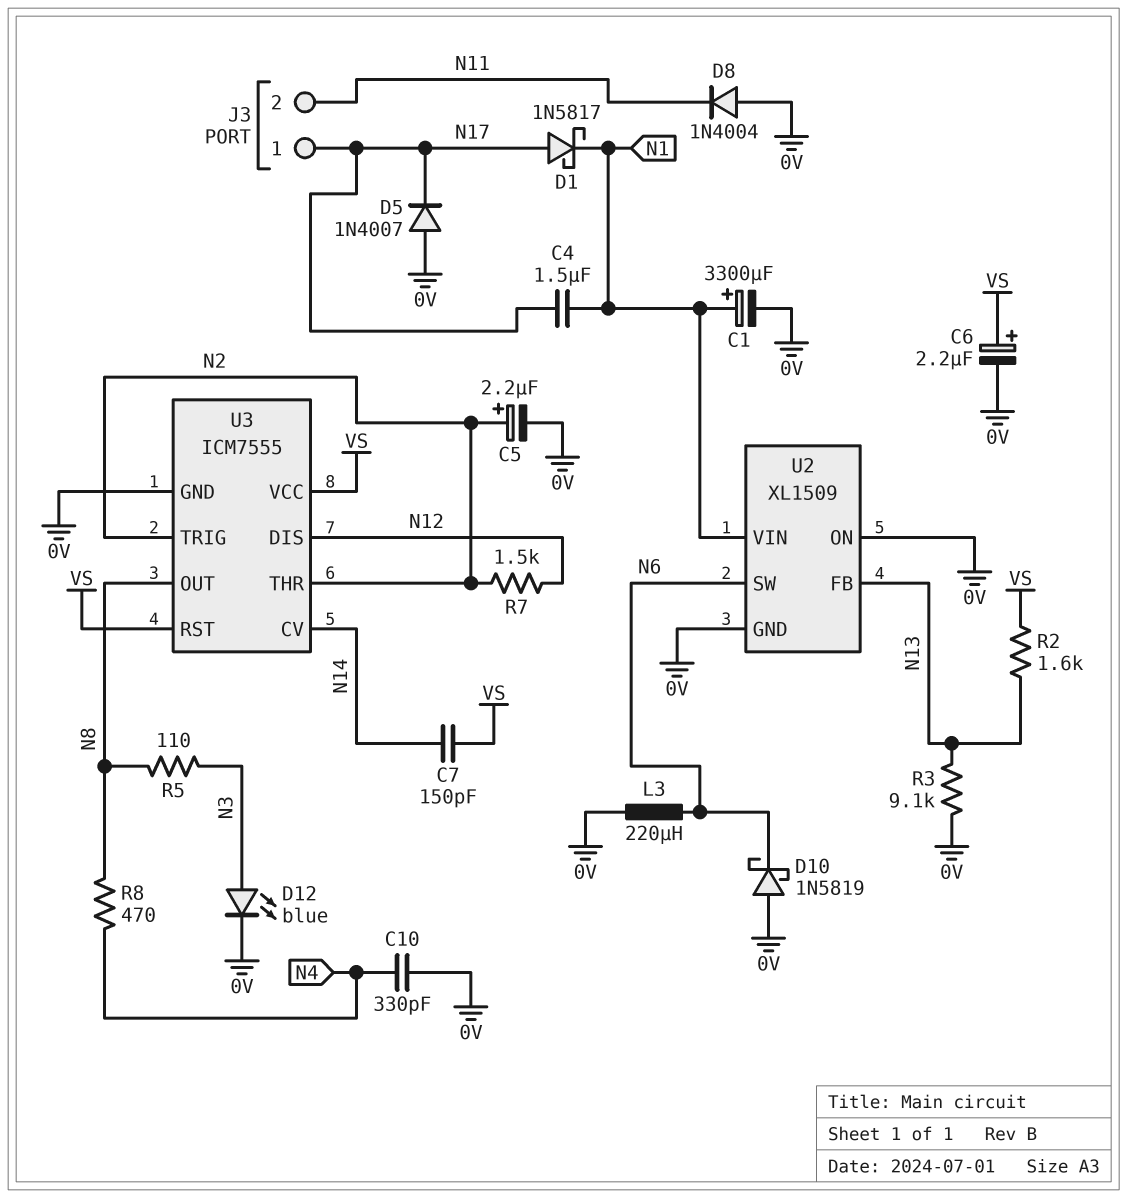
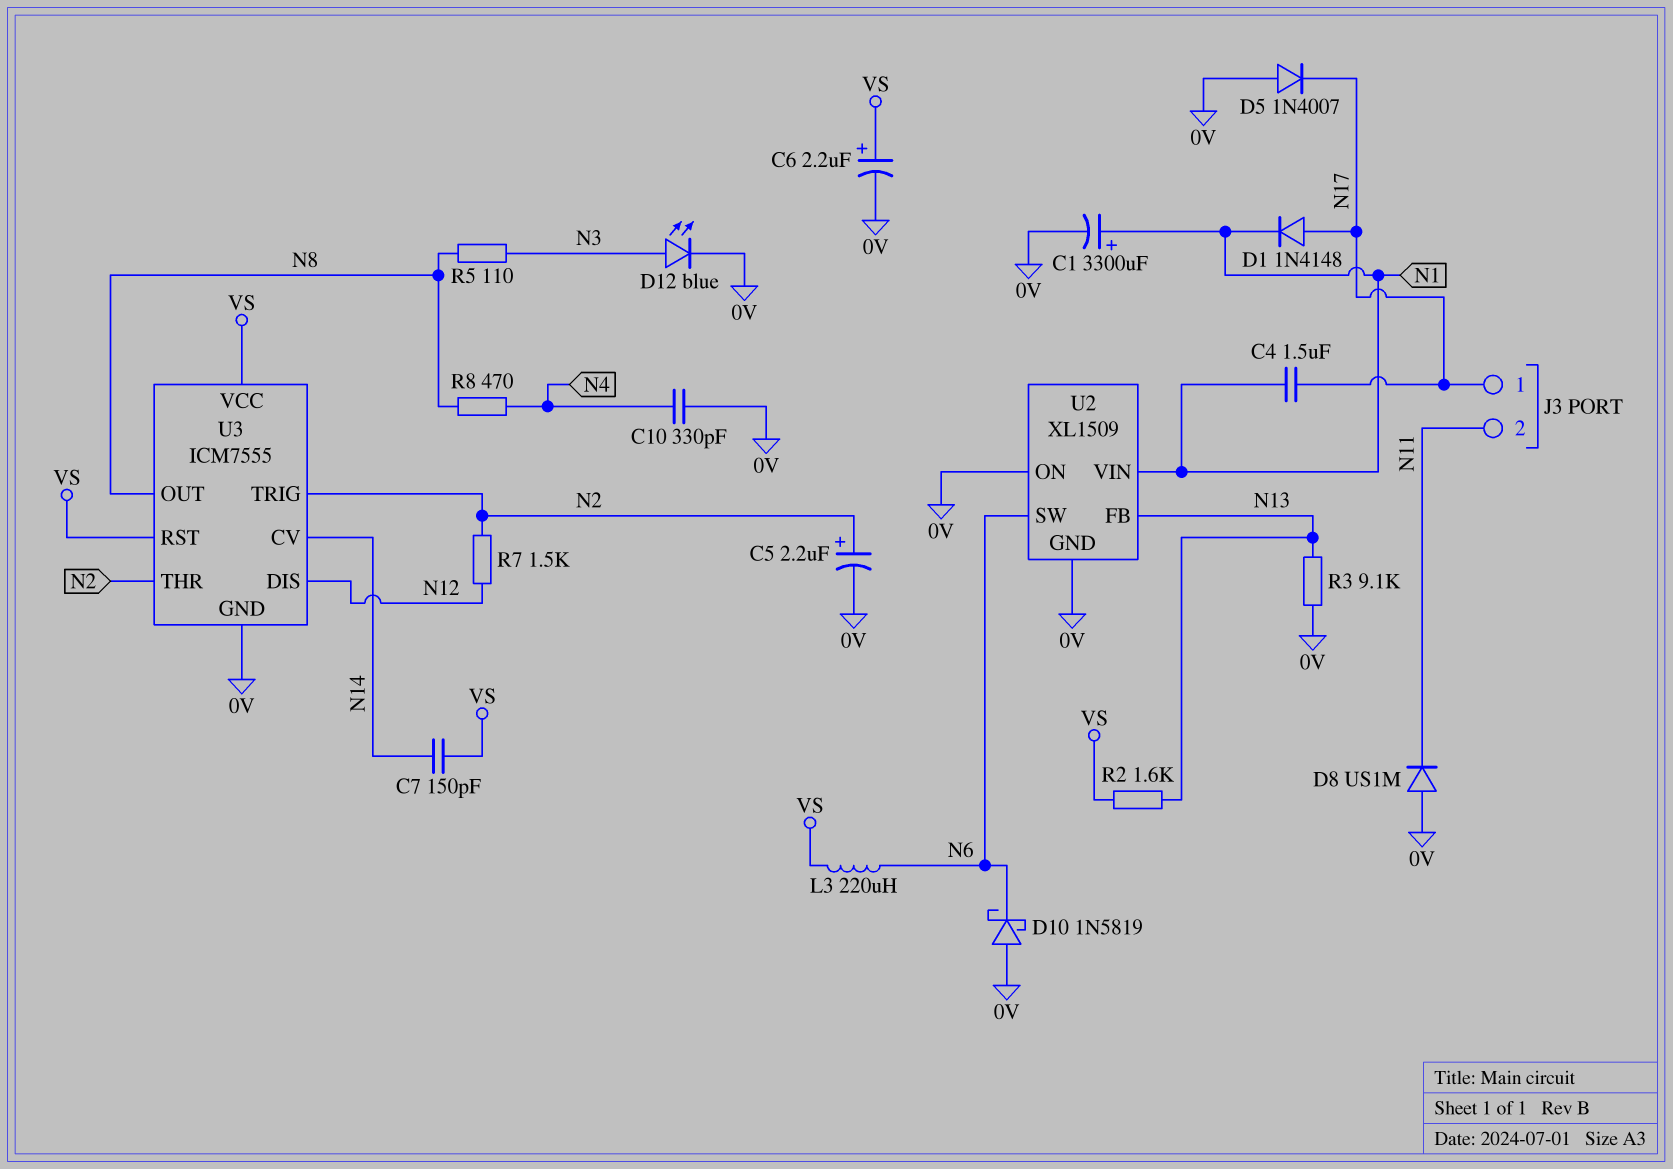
D1: schottky 1N5817 (A N17, K N1) -> diode 1N4148 (A N17, K N1)
D8: diode 1N4004 (A 0V, K N11) -> diode US1M (A 0V, K N11)
L3: 220uH (0V, N6) -> 220uH (N6, VS)

